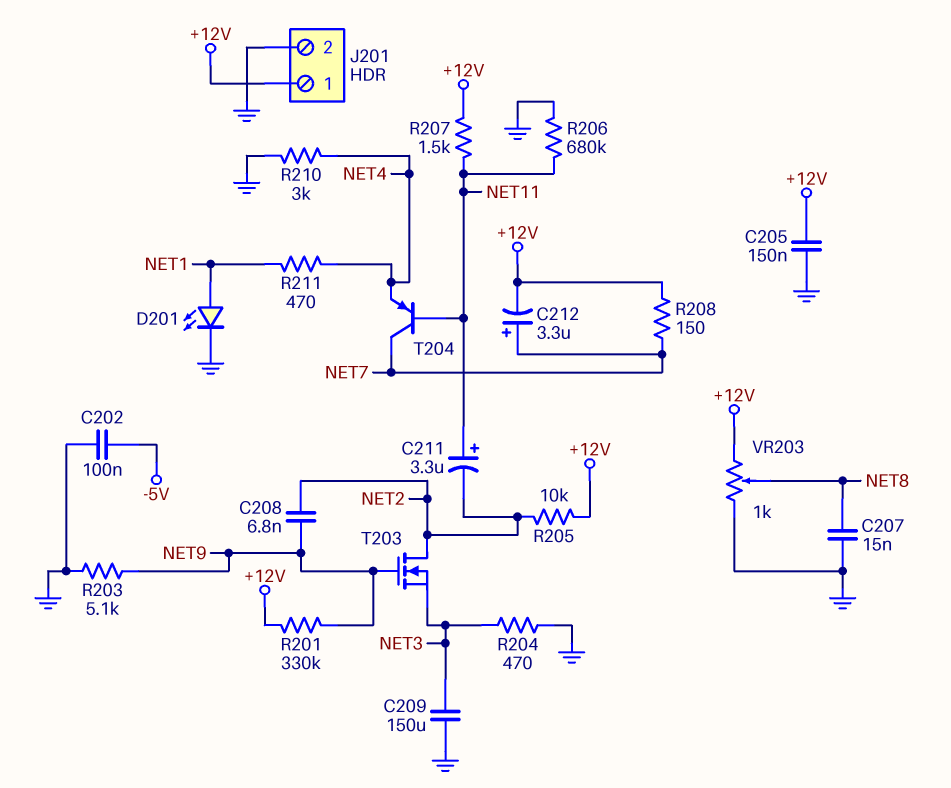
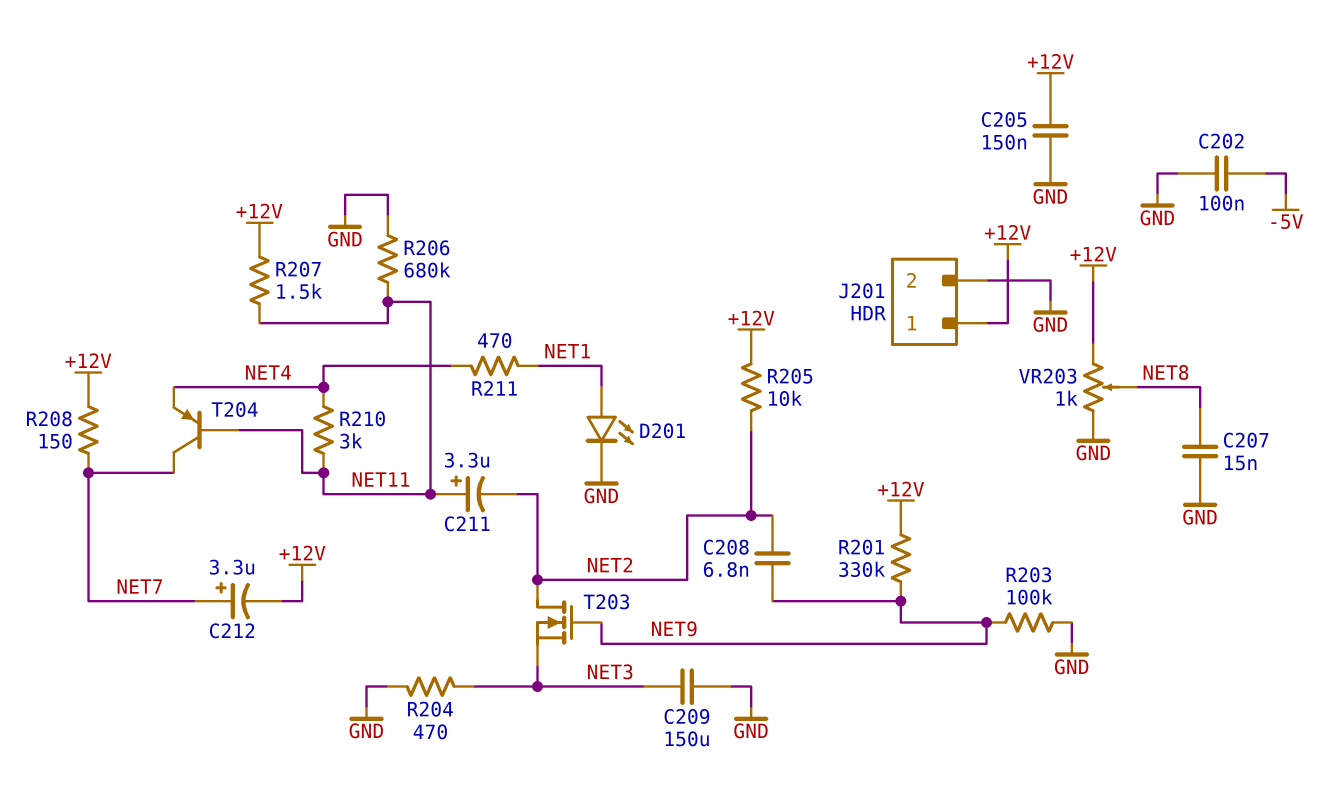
R203: 5.1k (GND, NET9) -> 100k (GND, NET9)
R210: 3k (GND, NET4) -> 3k (NET4, NET11)

